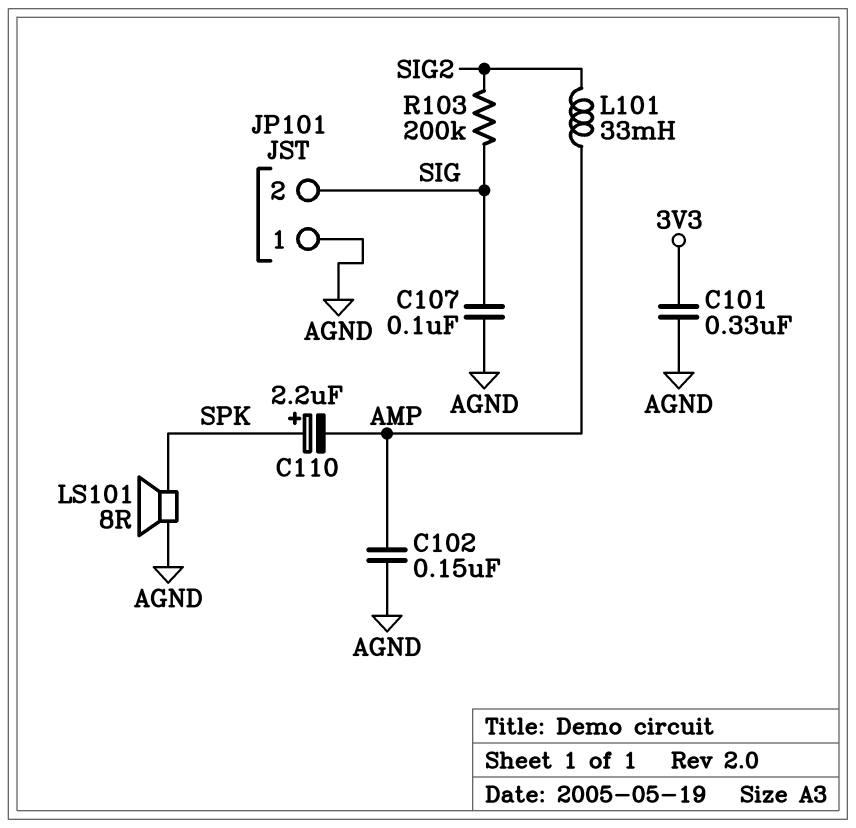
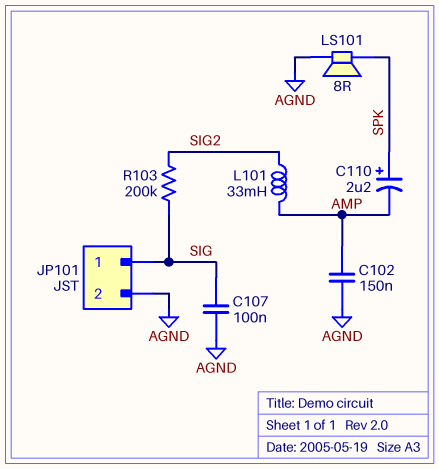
C101: 330nF (3V3, AGND) -> none
JP101 pin 1: AGND -> SIG
JP101 pin 2: SIG -> AGND

